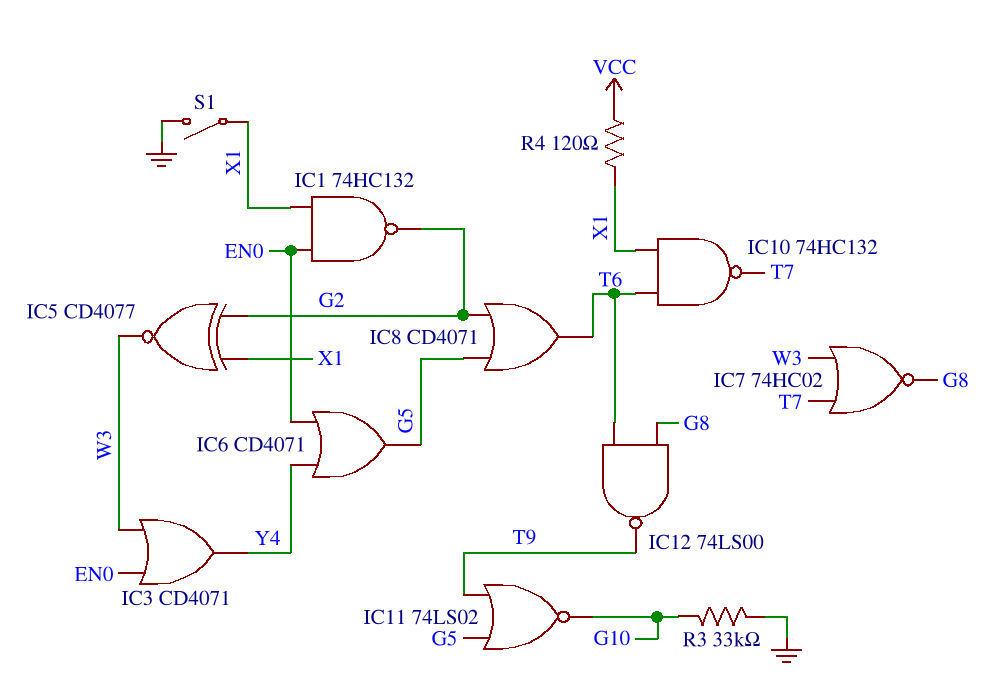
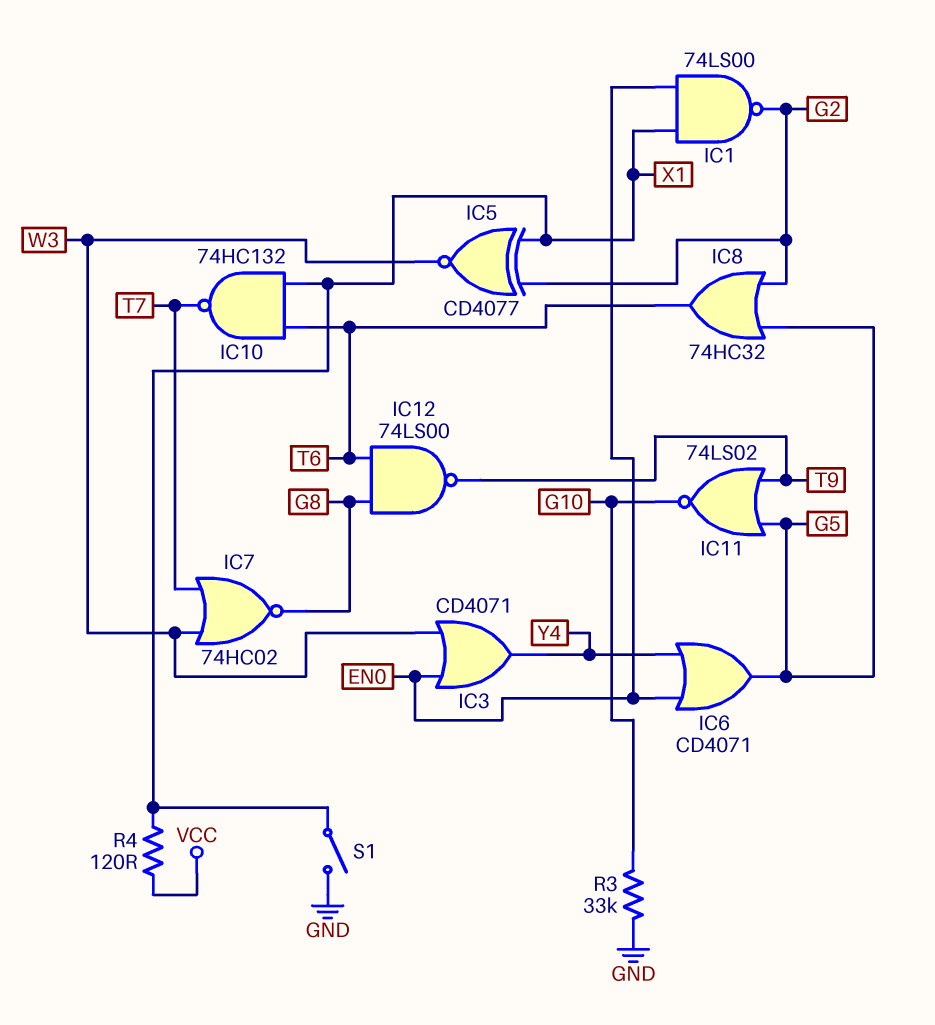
IC1: NAND 74HC132 (in EN0, in X1, out G2) -> NAND 74LS00 (in EN0, in X1, out G2)
IC8: OR CD4071 (in G2, in G5, out T6) -> OR 74HC32 (in G2, in G5, out T6)

